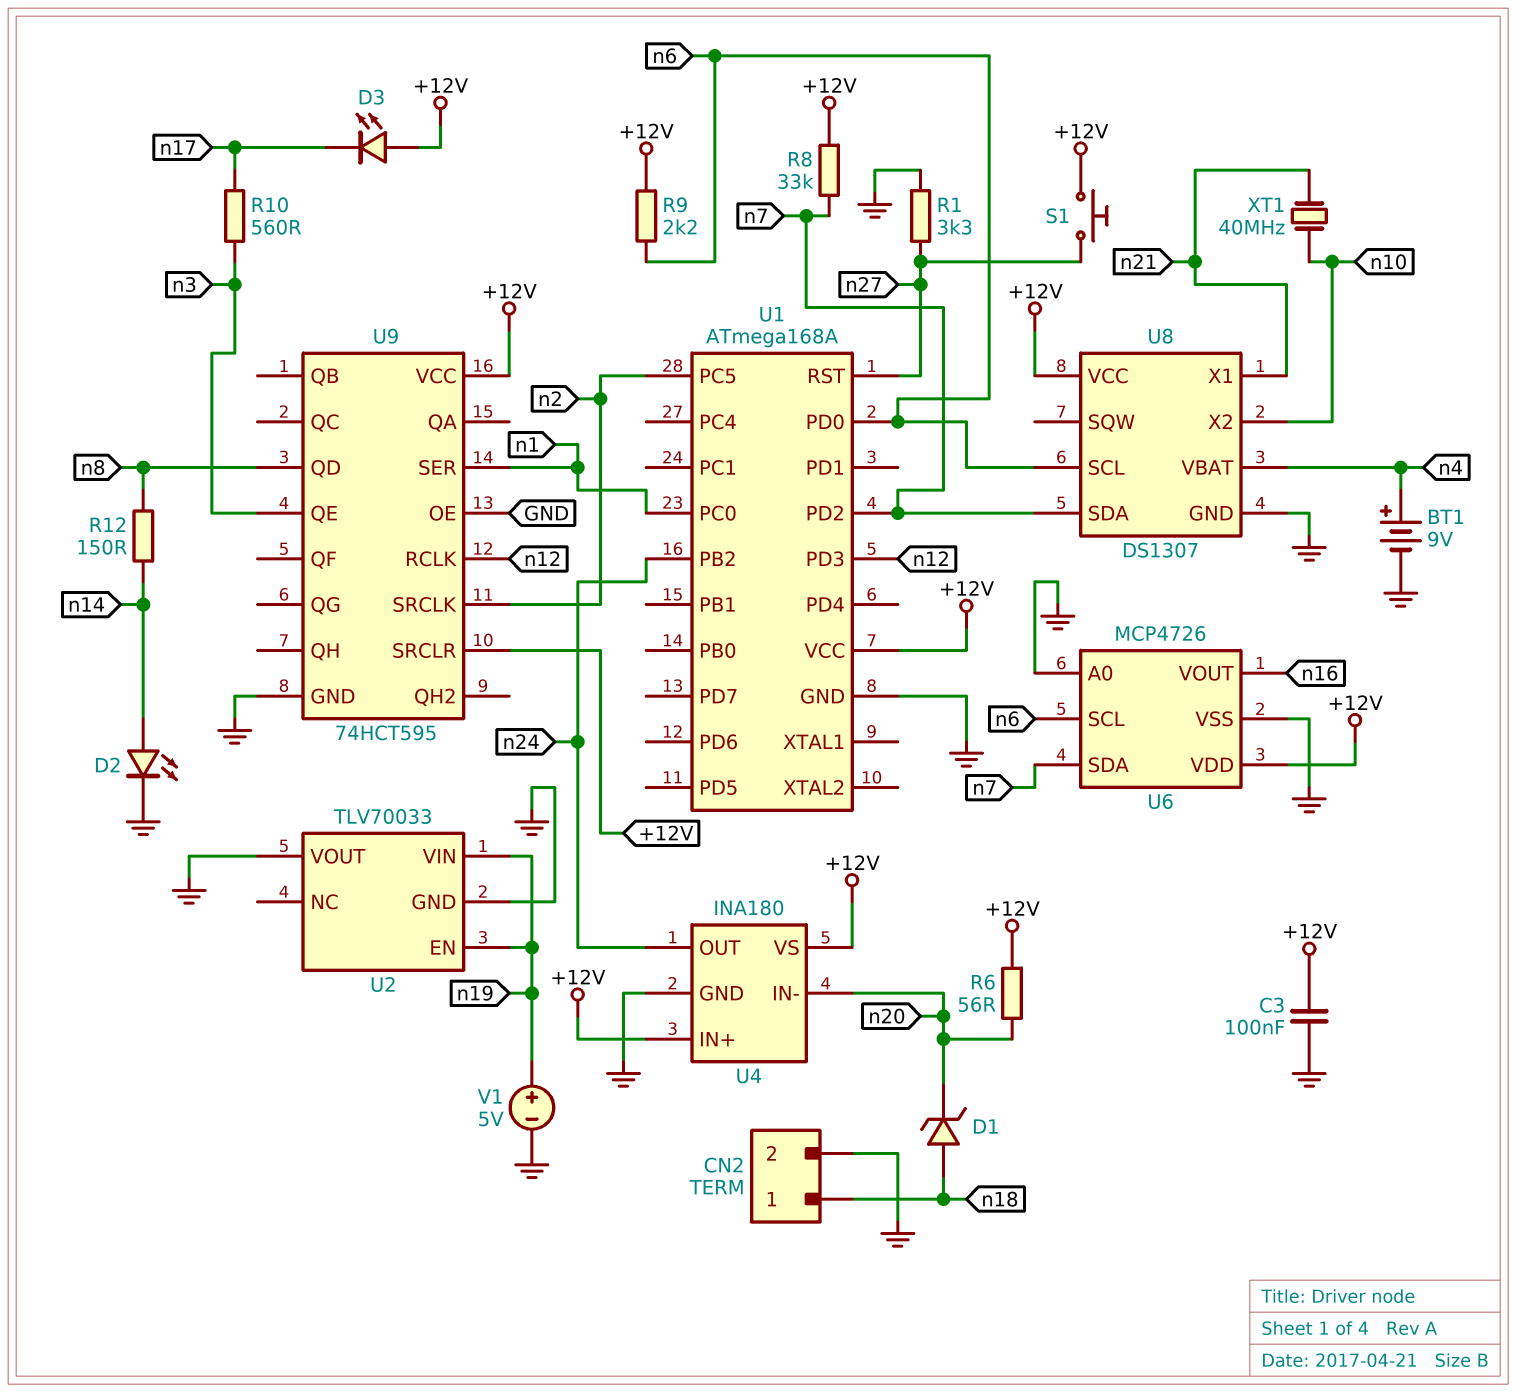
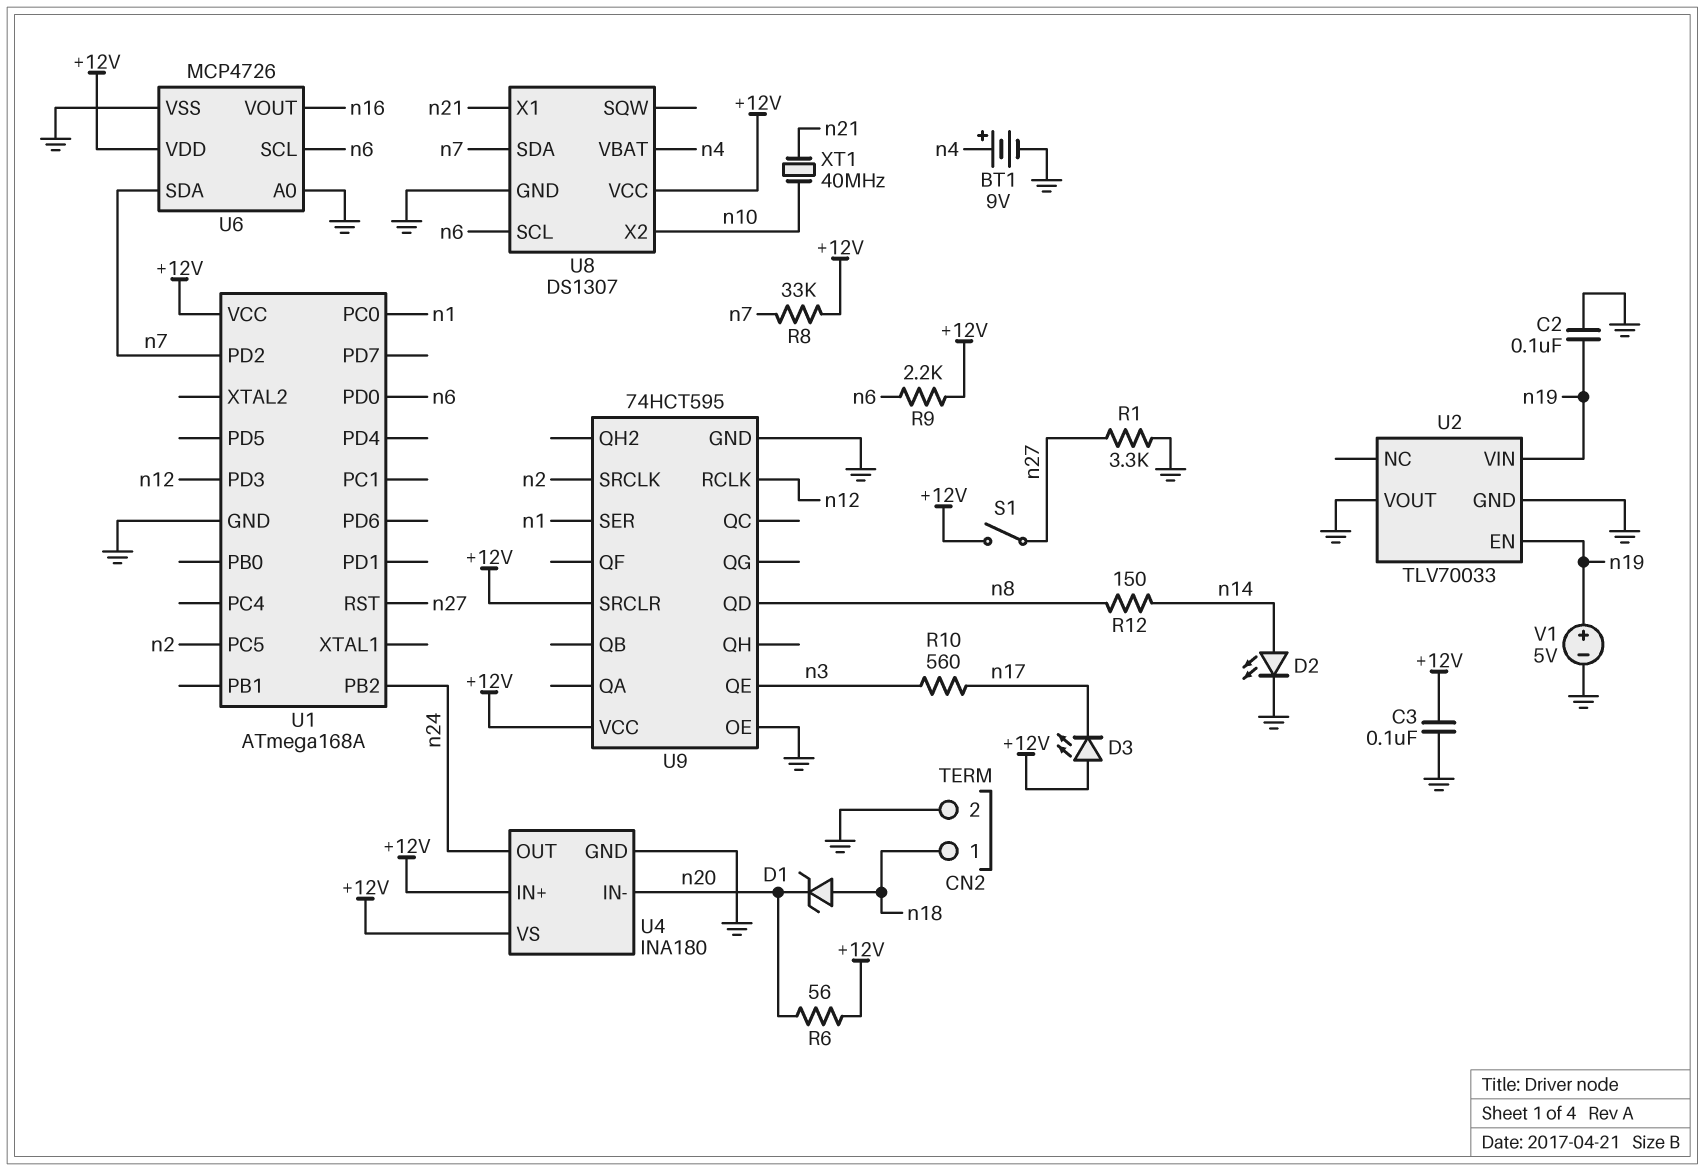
C2: none -> 100nF (GND, n19)
S1: button (+12V, n27) -> switch (+12V, n27)

